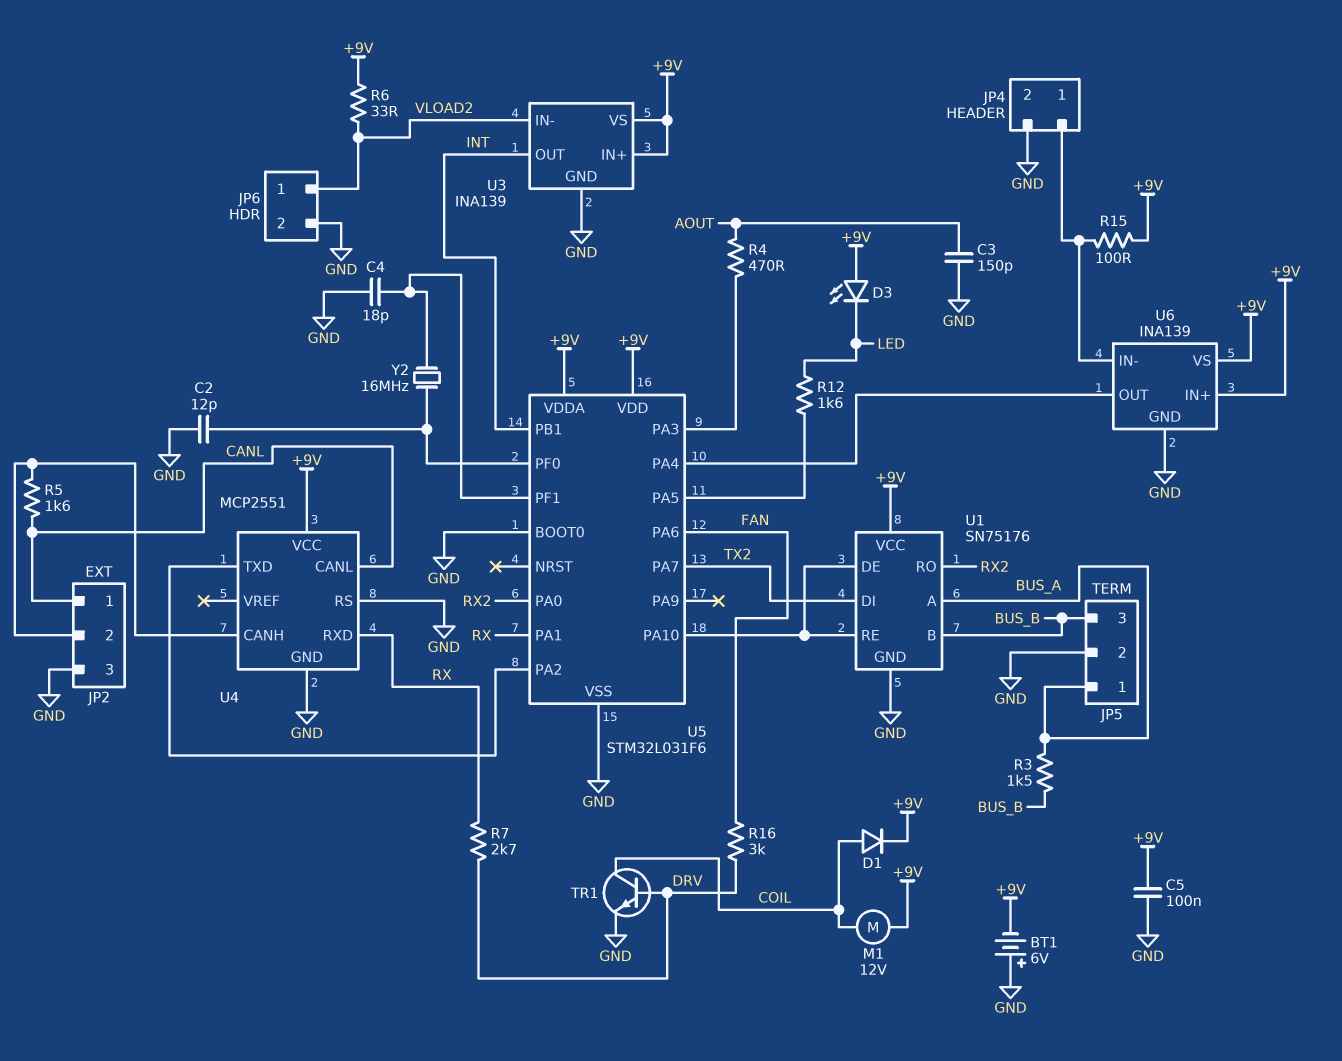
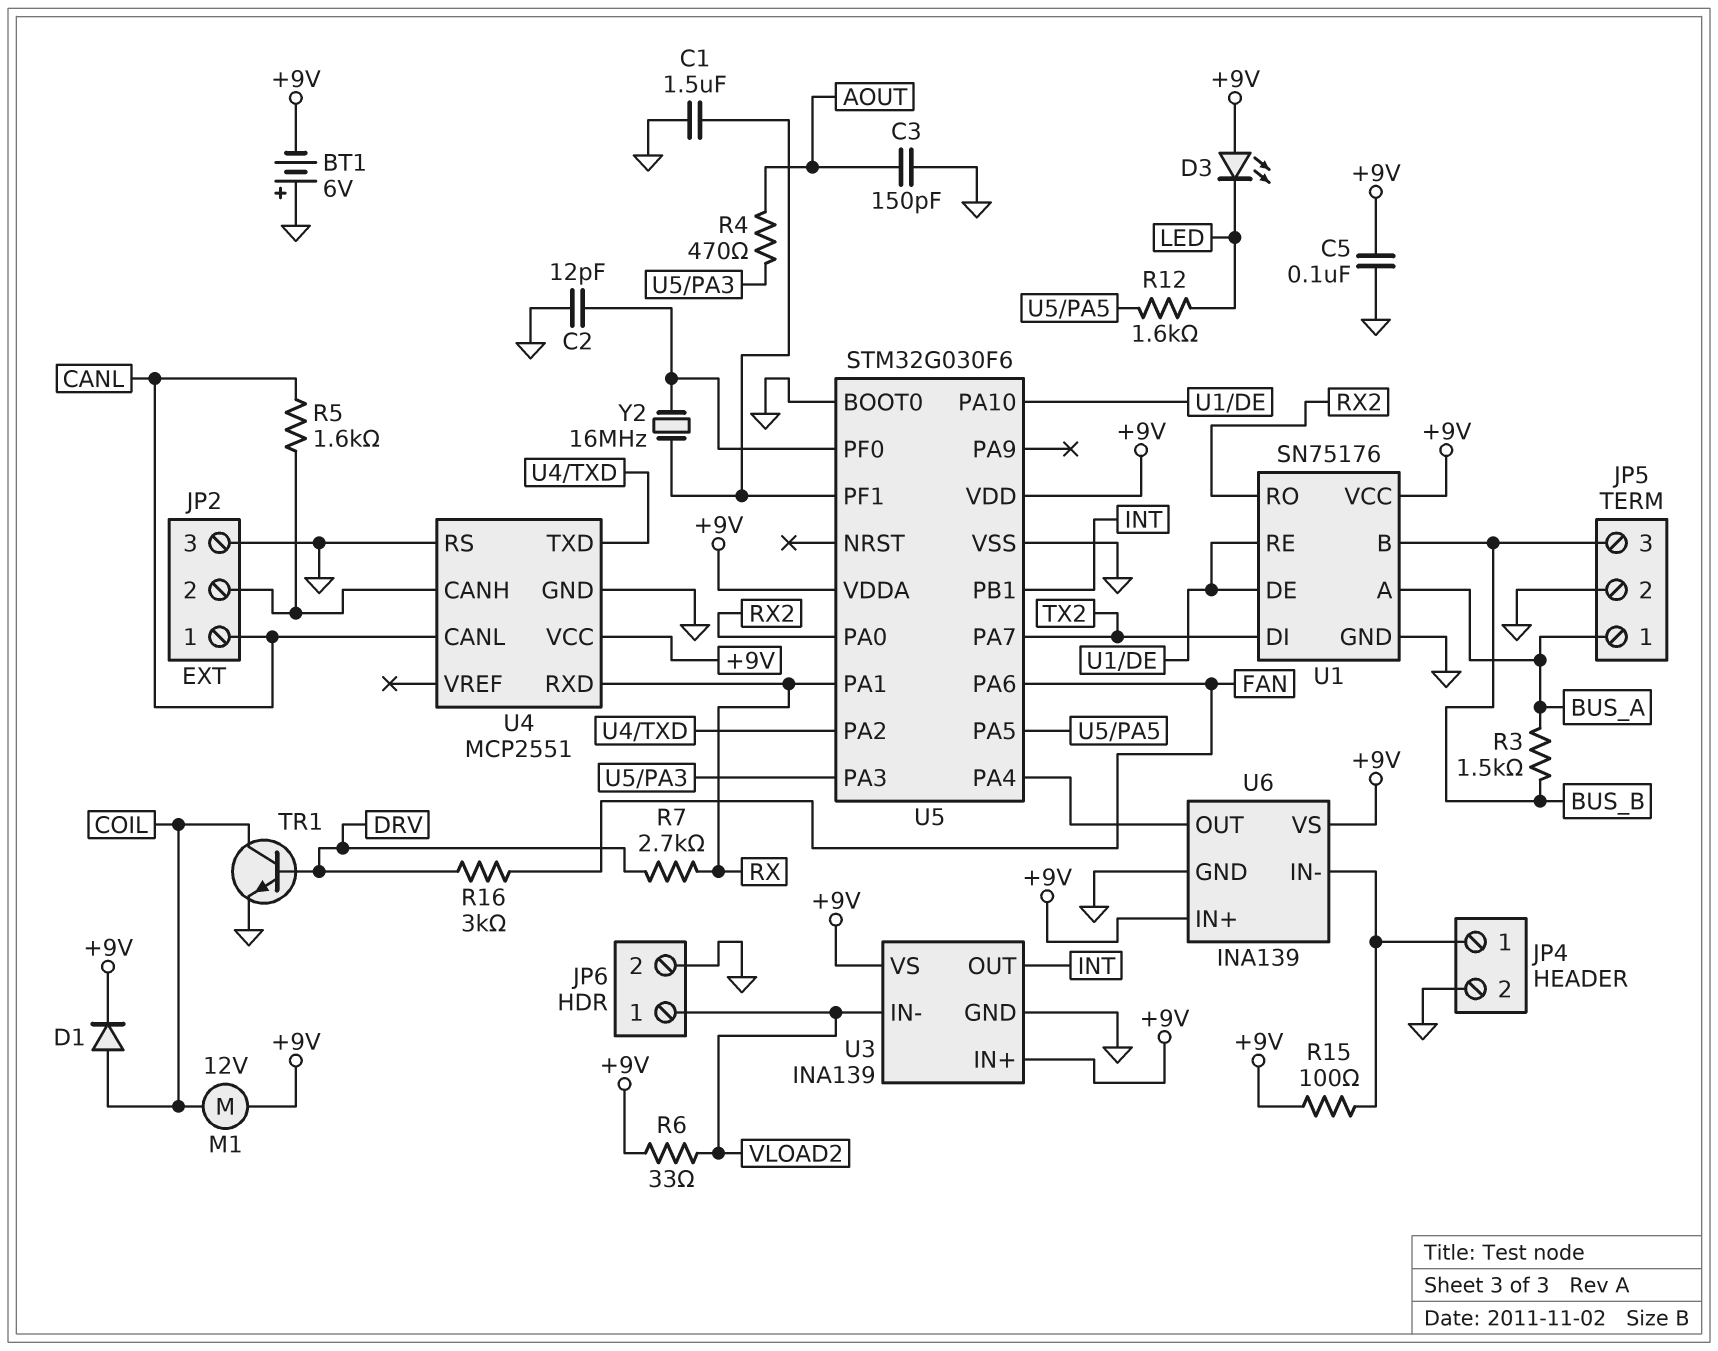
C1: none -> 1.5uF (GND, U5/PF1)
C4: 18pF (GND, U5/PF1) -> none
U5: STM32L031F6 -> STM32G030F6

